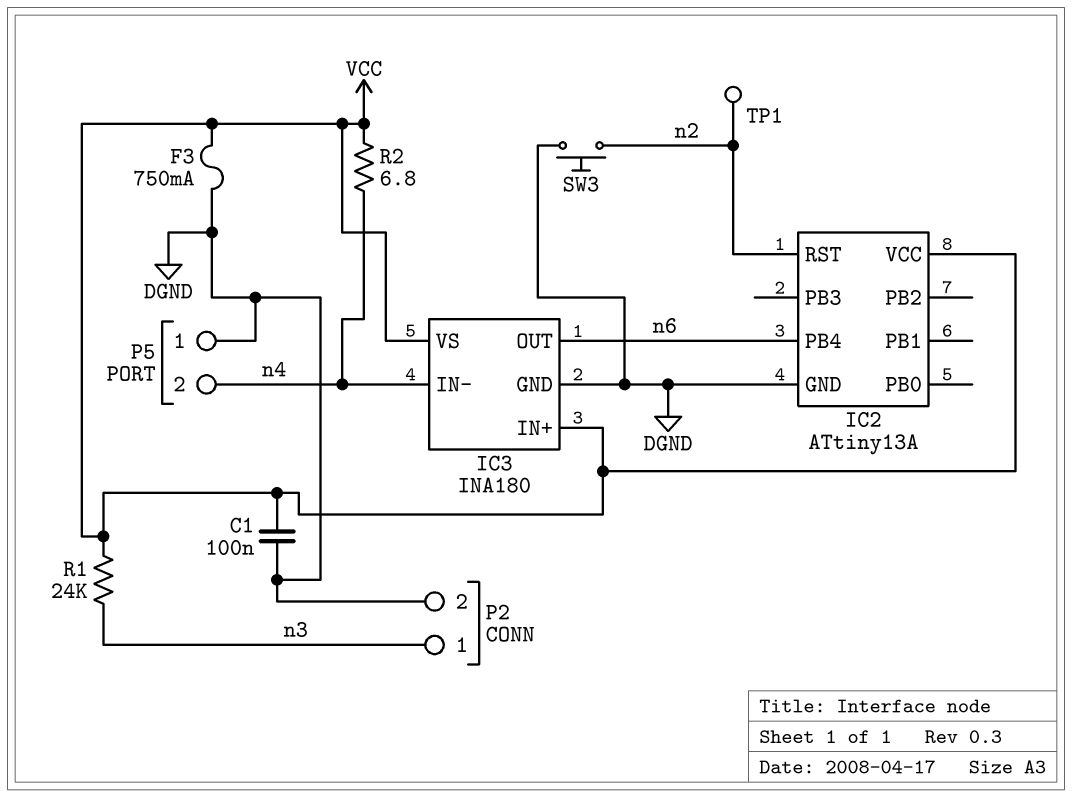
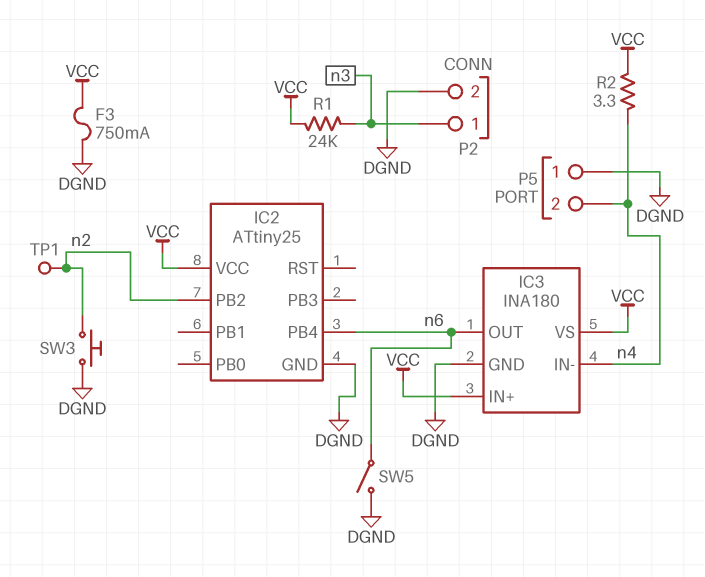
C1: 100nF (DGND, VCC) -> none
IC2: ATtiny13A -> ATtiny25
IC2 pin PB2: none -> n2
IC2 pin RST: n2 -> none
R2: 6.8 (VCC, n4) -> 3.3 (VCC, n4)
SW5: none -> switch (DGND, n6)

